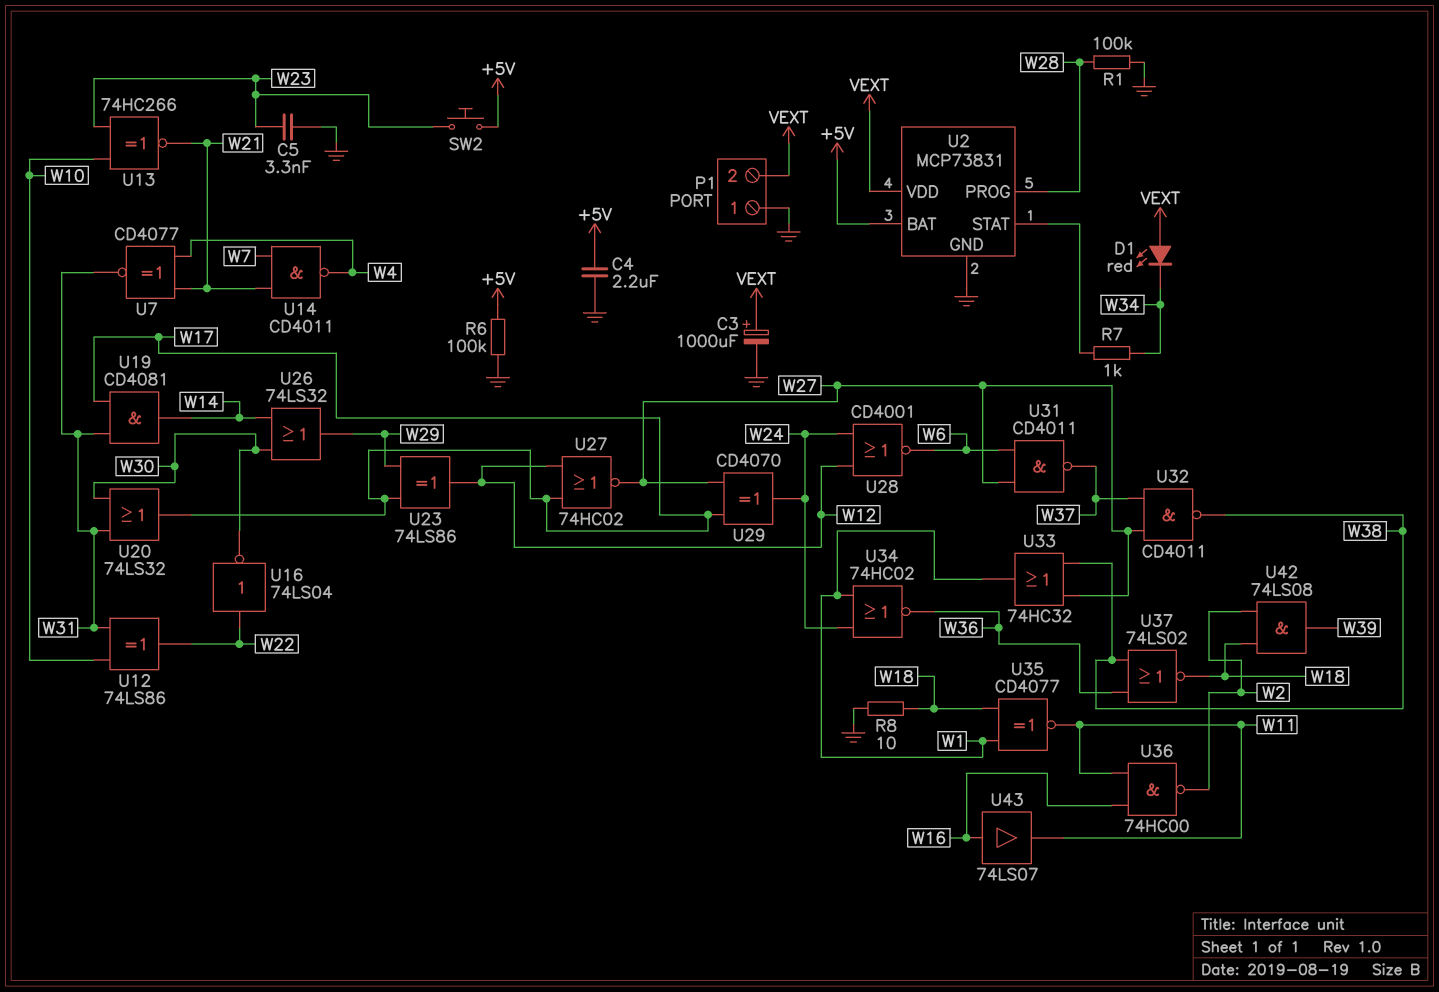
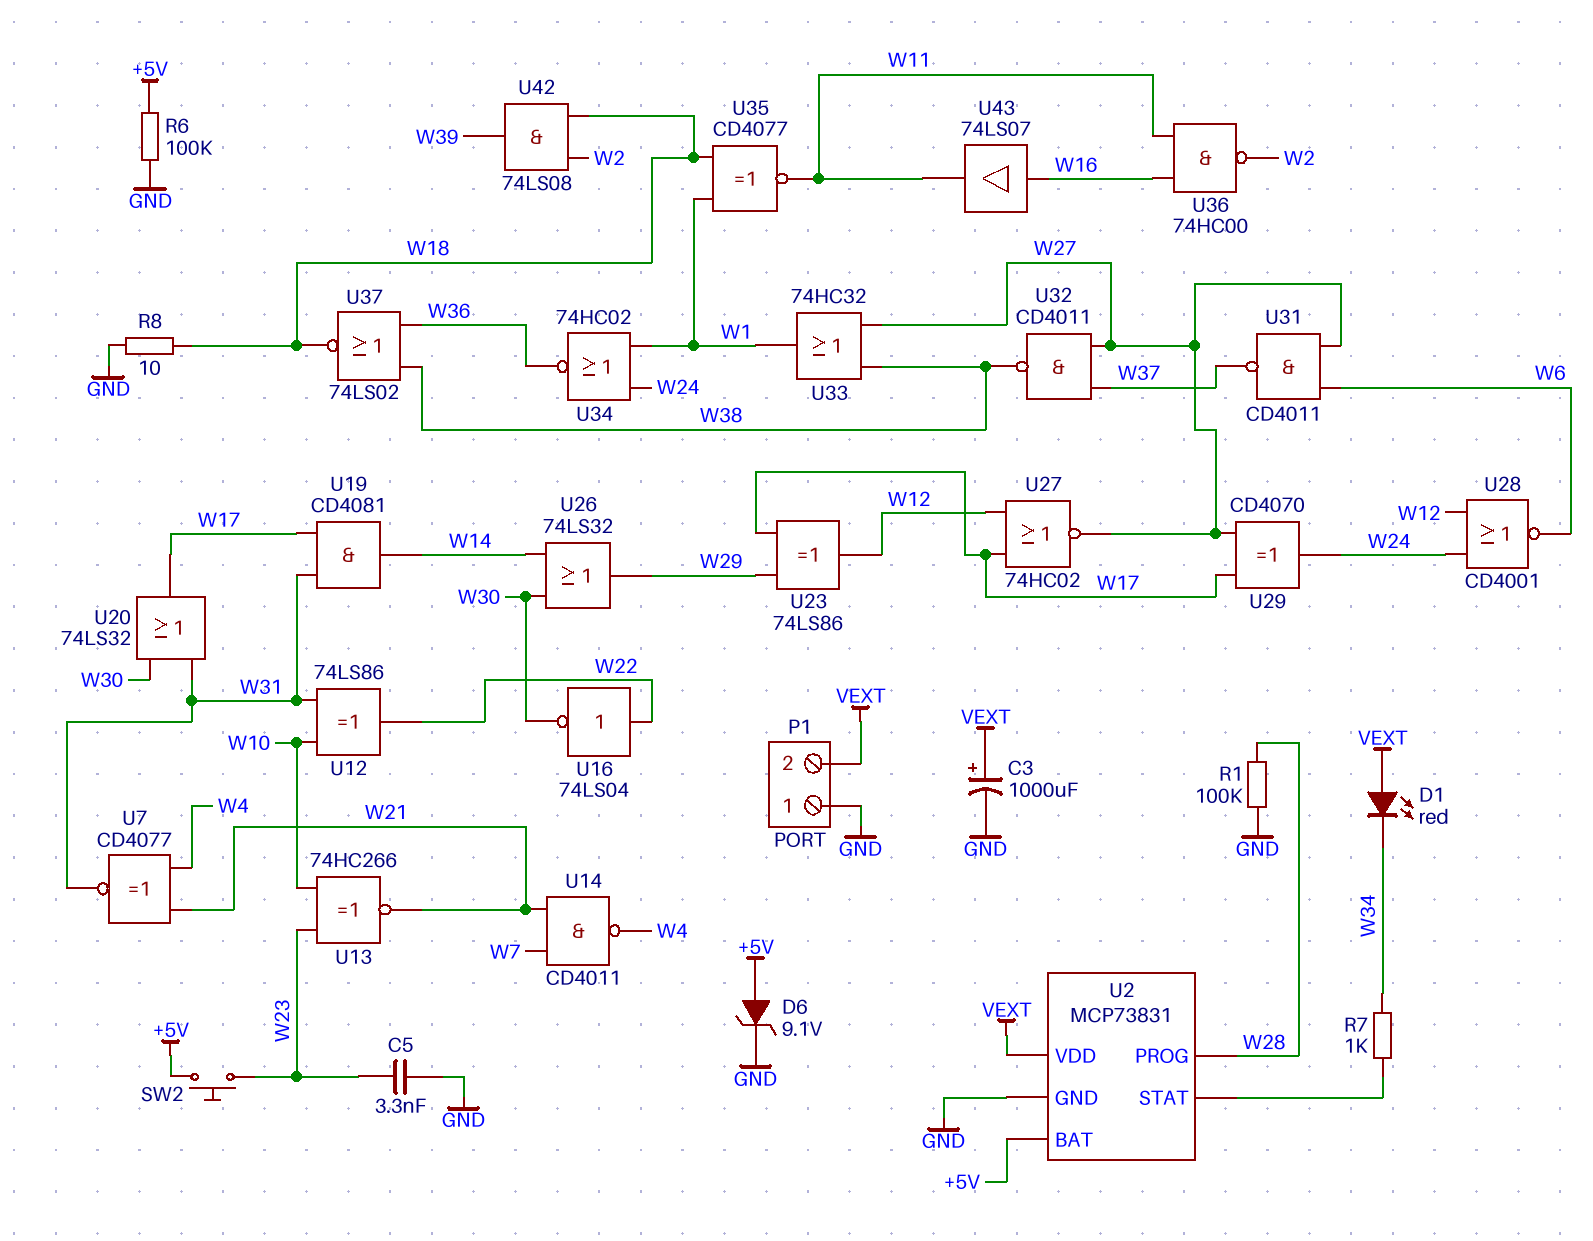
C4: 2.2uF (+5V, GND) -> none
D6: none -> zener 9.1V (A +5V, K GND)

